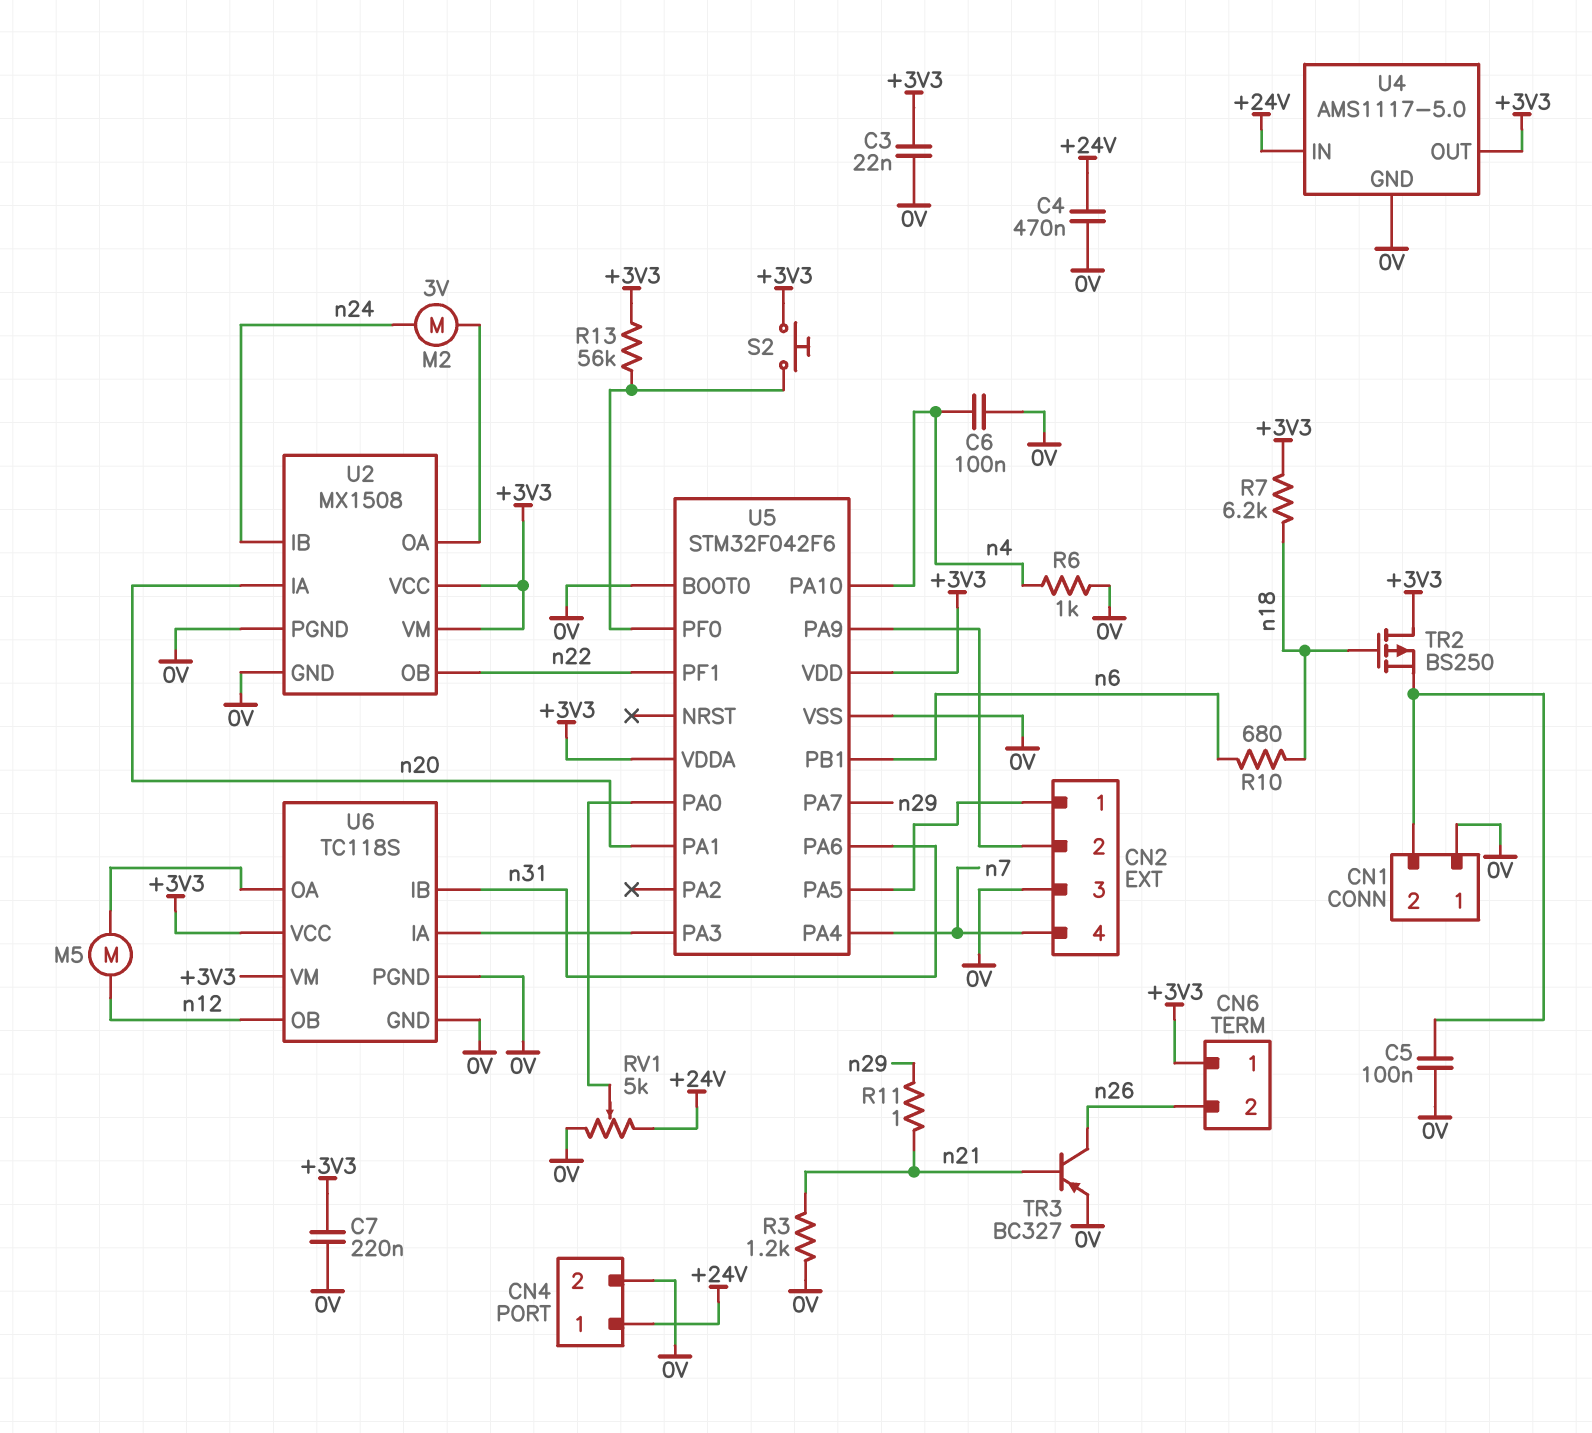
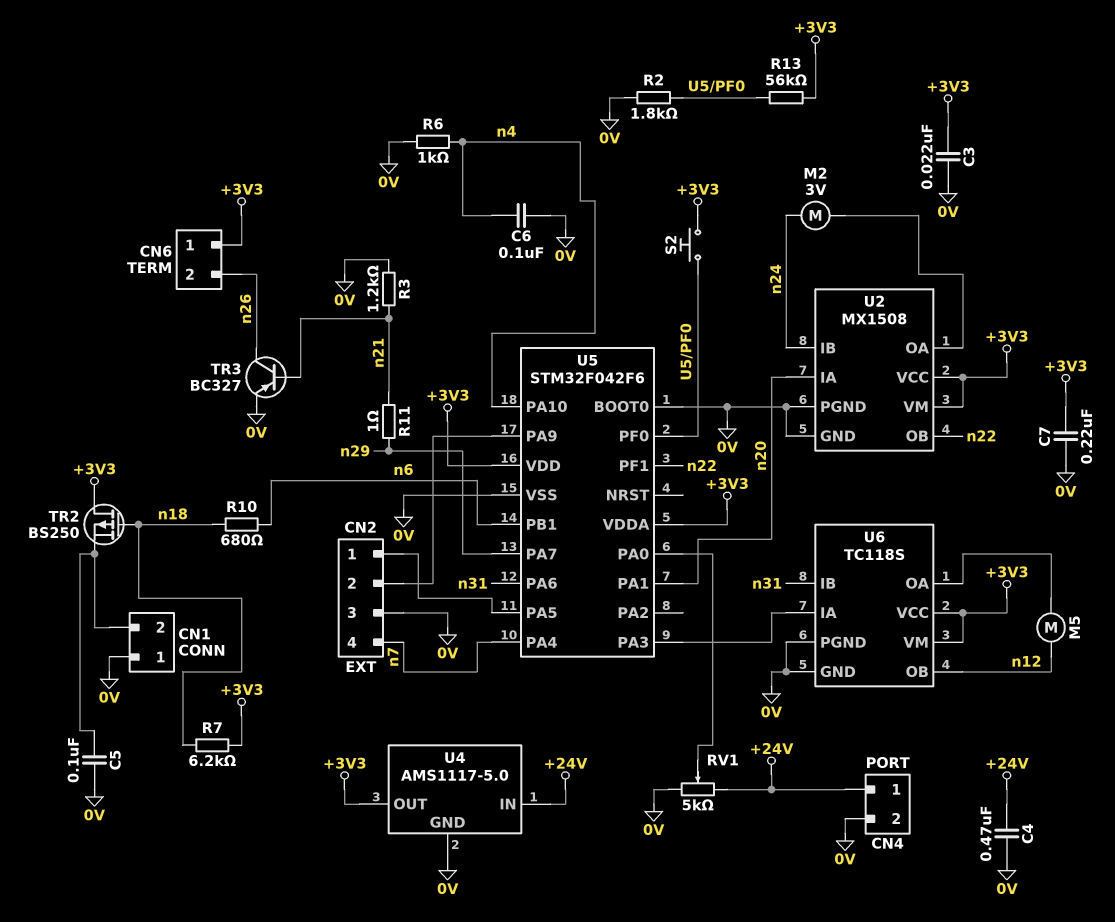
R2: none -> 1.8k (0V, U5/PF0)

